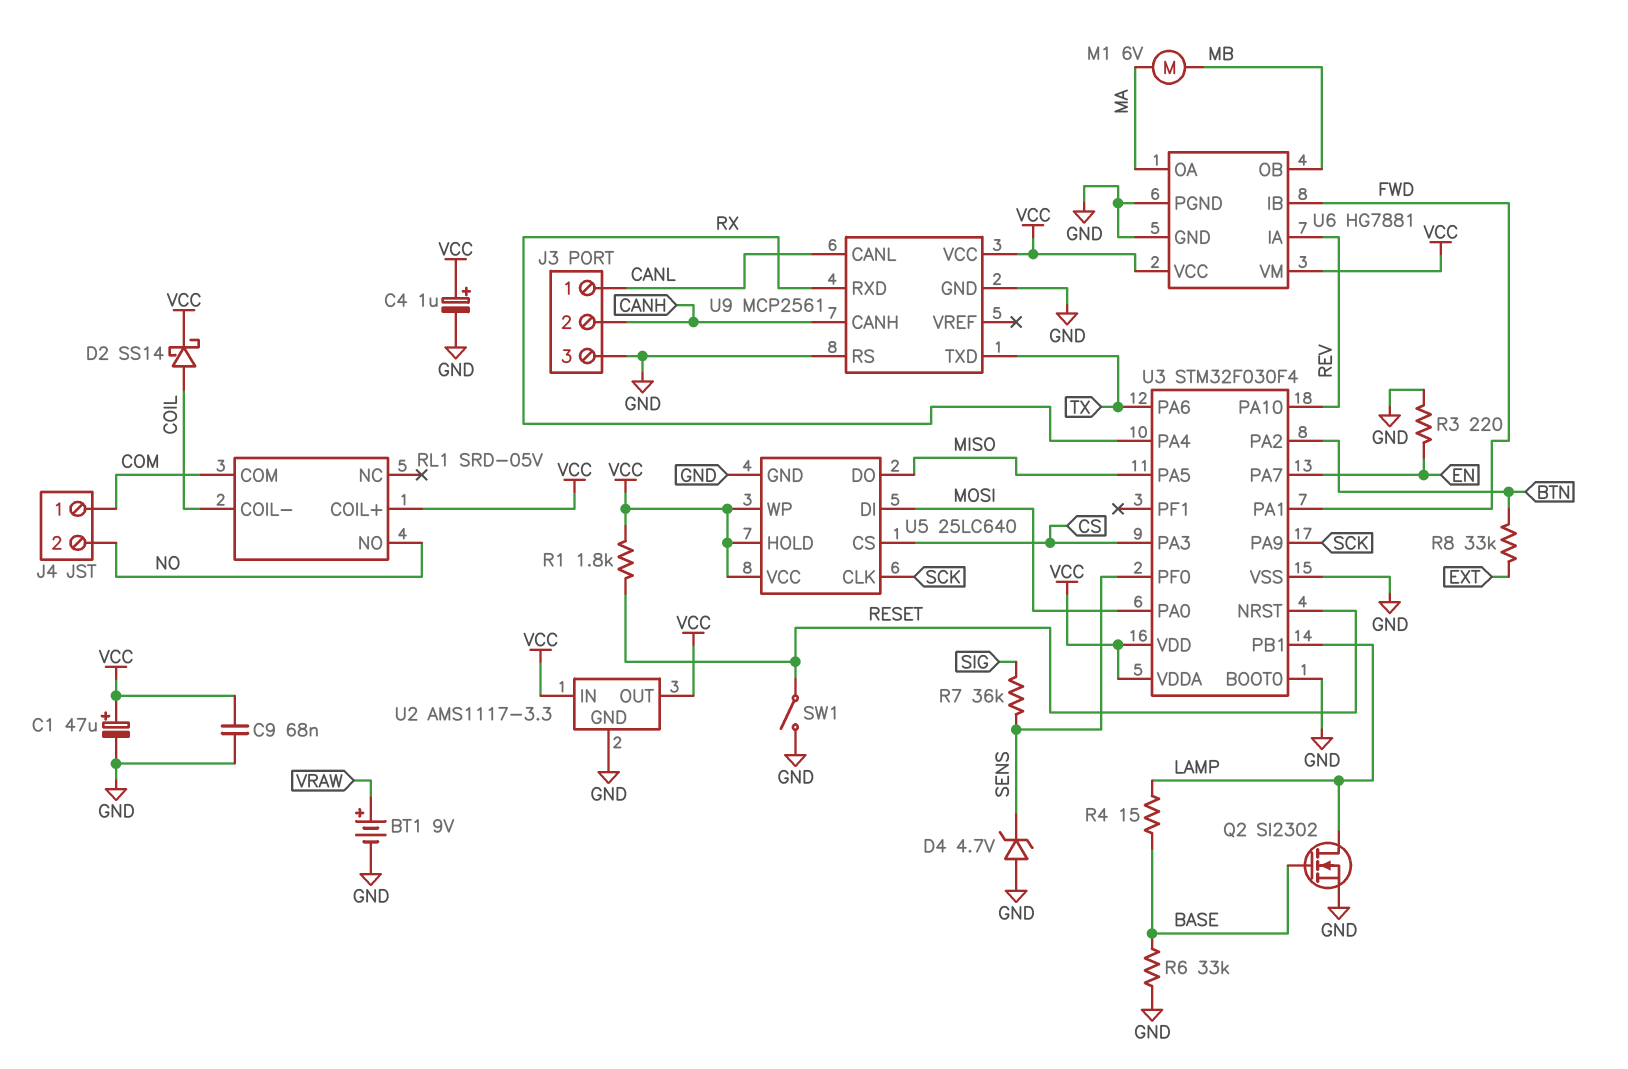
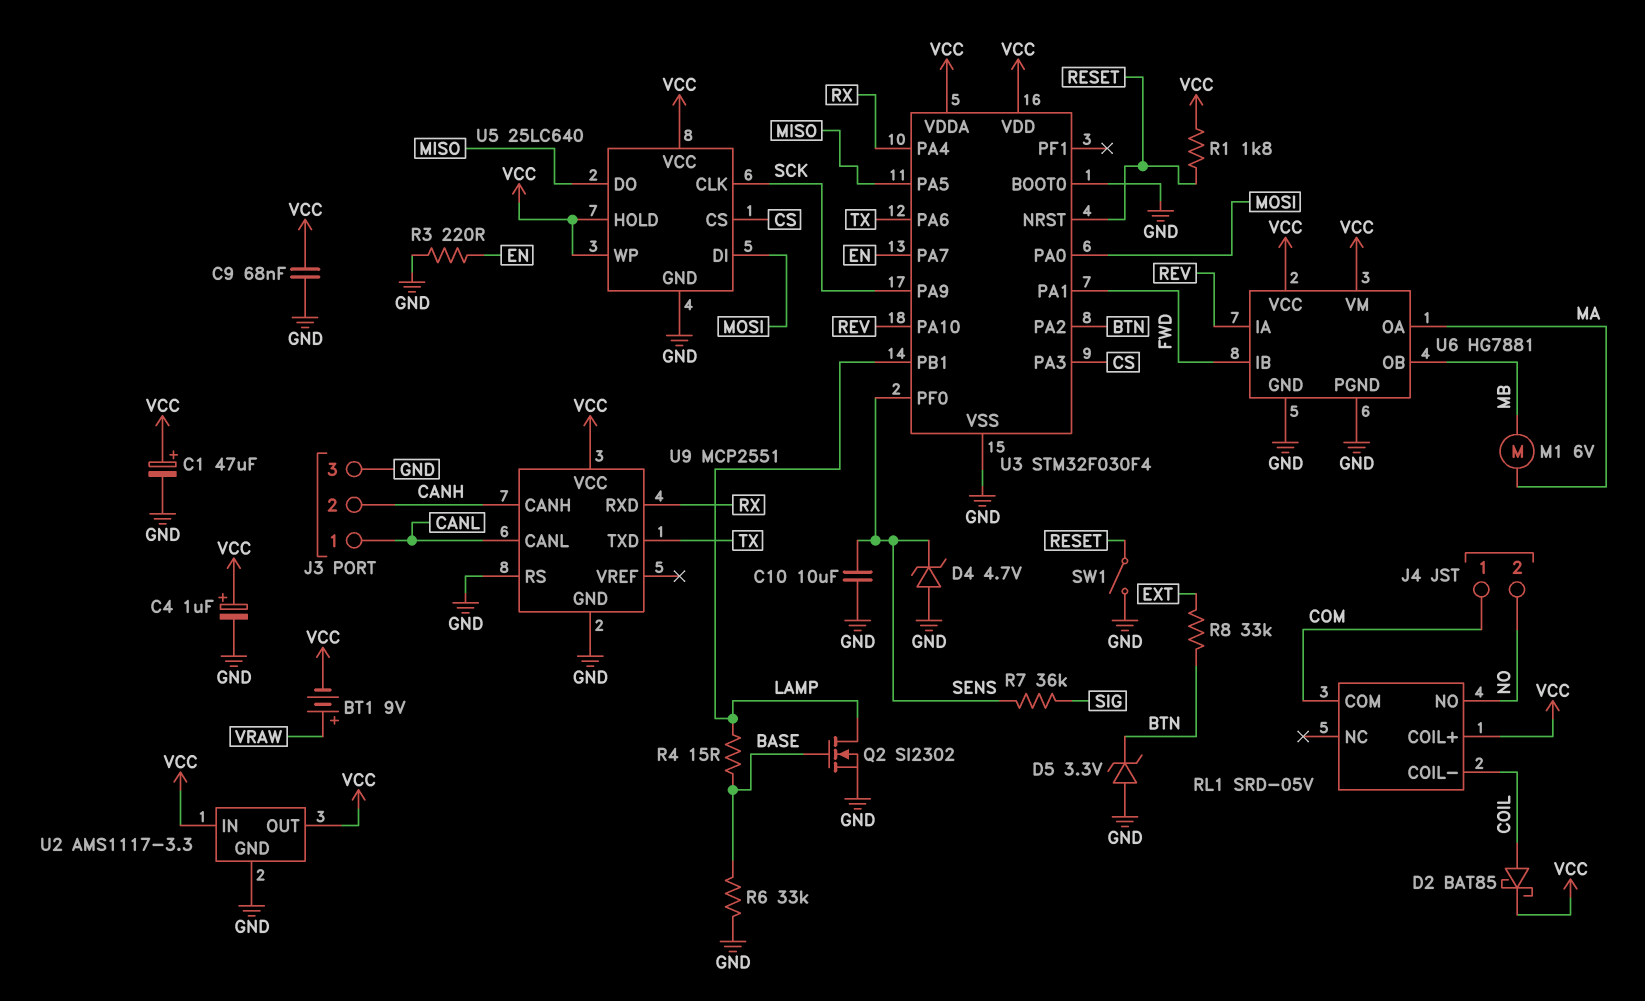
BT1: 9V (plus VRAW, minus GND) -> 9V (plus VRAW, minus VCC)
C10: none -> 10uF (GND, SENS)
D2: schottky SS14 (A COIL, K VCC) -> schottky BAT85 (A COIL, K VCC)
D5: none -> zener 3.3V (A GND, K BTN)
U9: MCP2561 -> MCP2551

